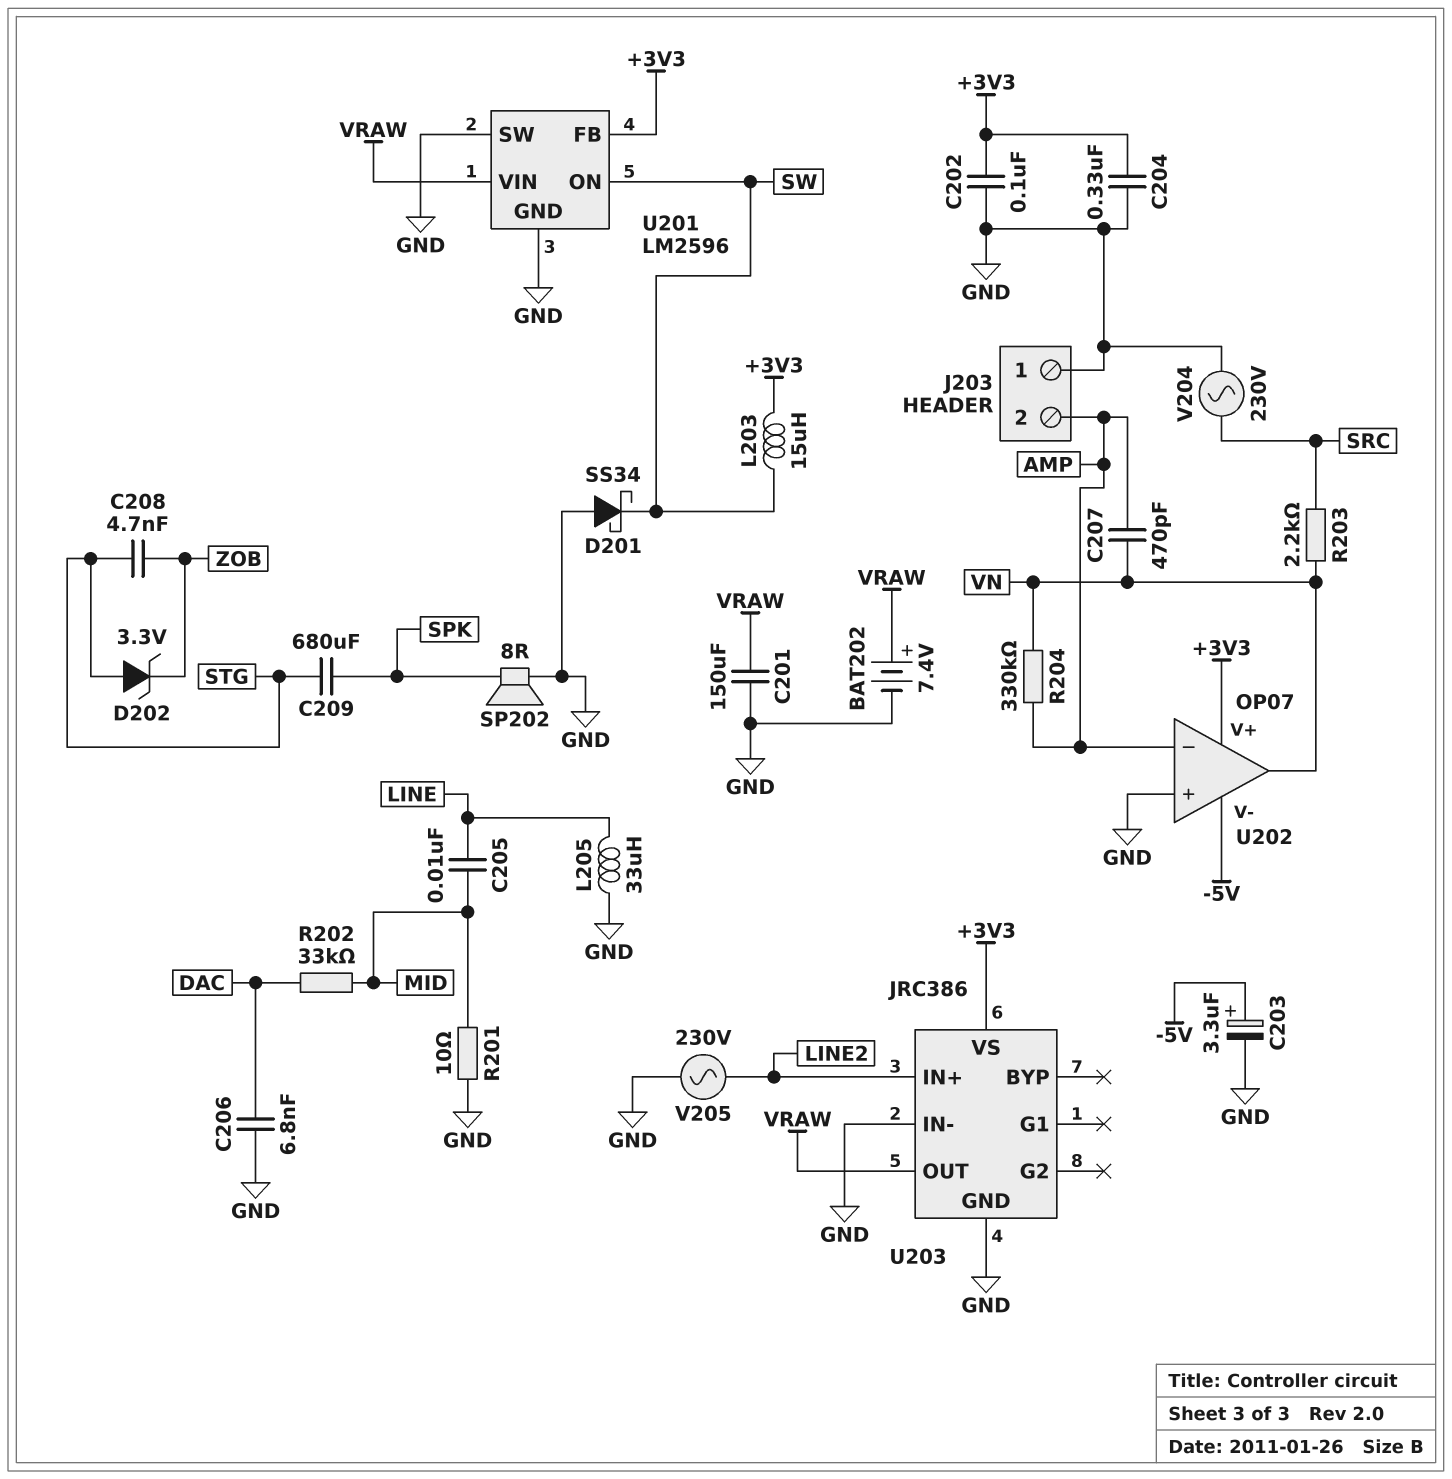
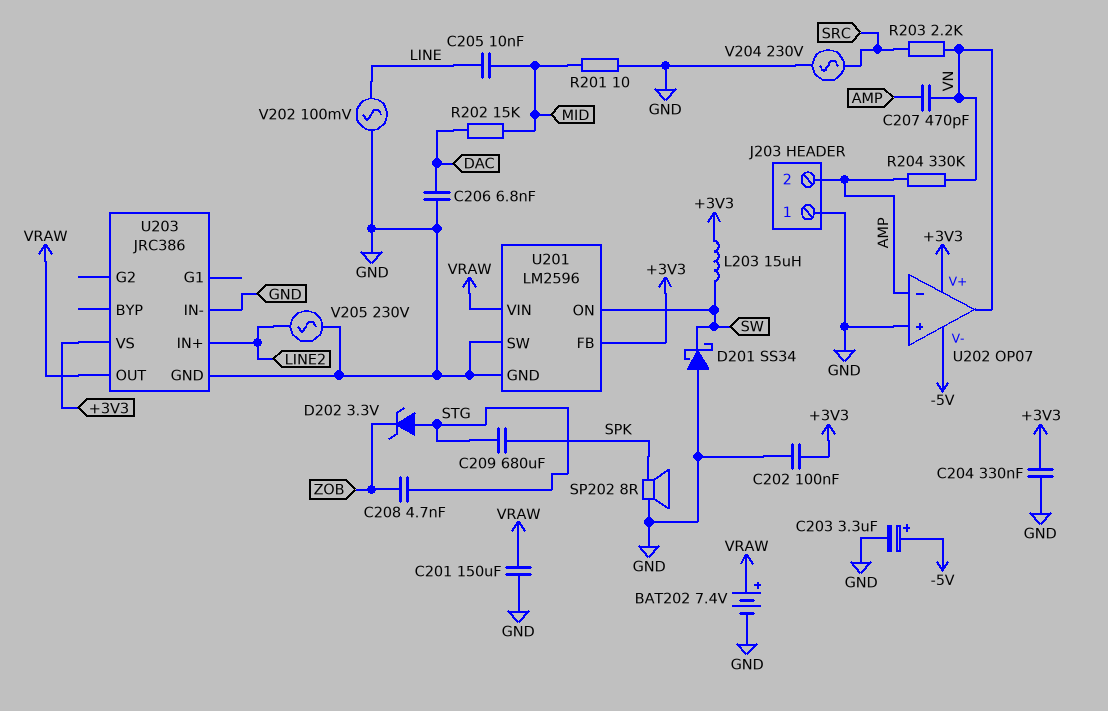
L205: 33uH (GND, LINE) -> none
R202: 33k (DAC, MID) -> 15k (DAC, MID)
V202: none -> AC 100mV (GND, LINE)

